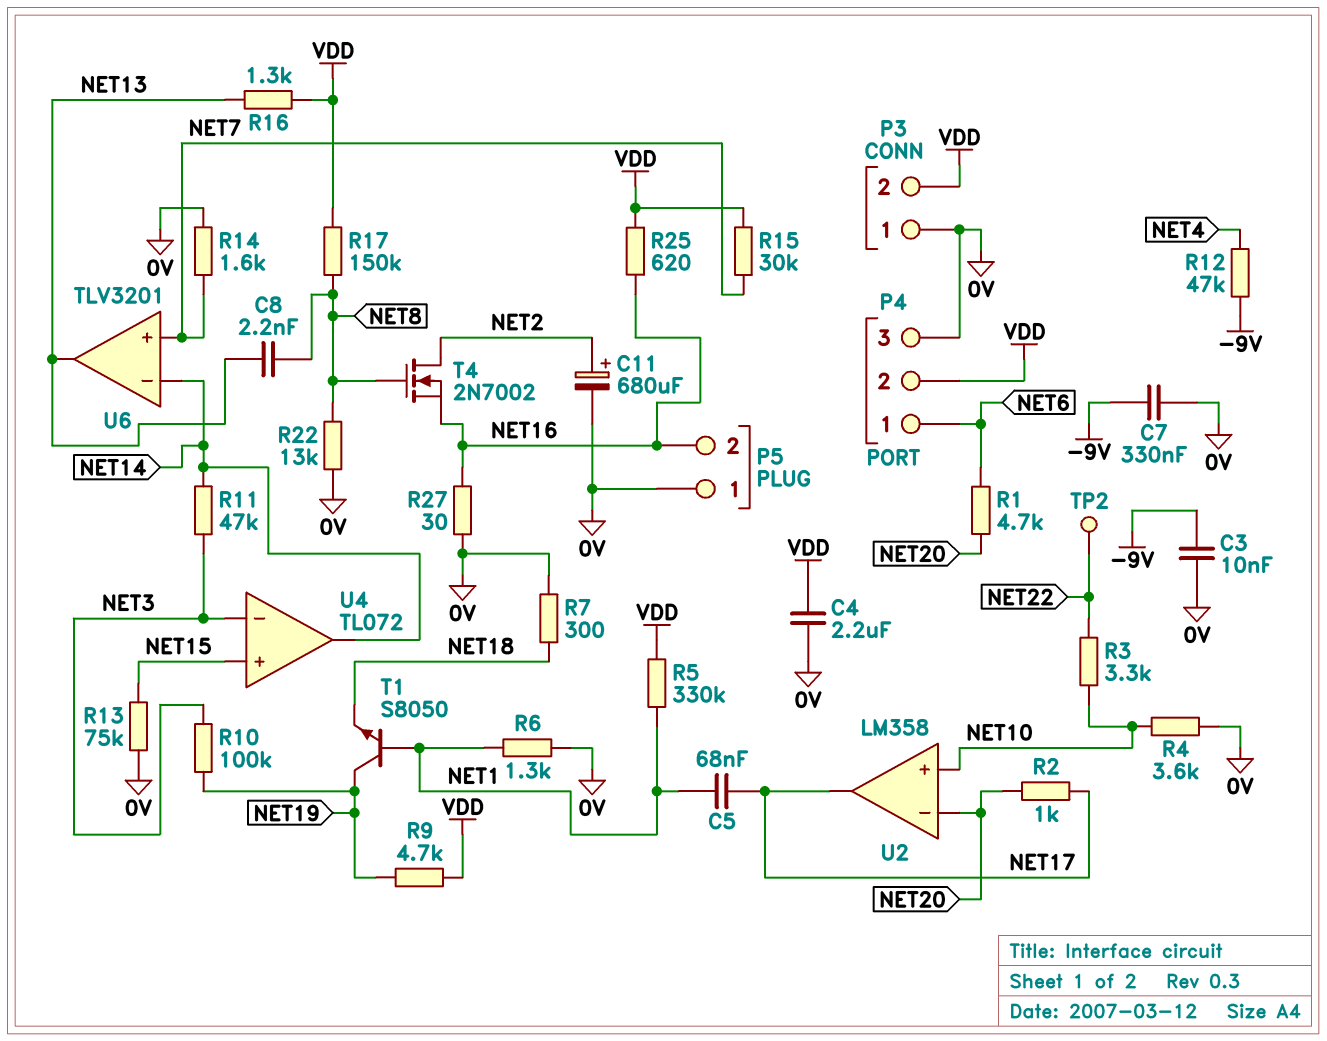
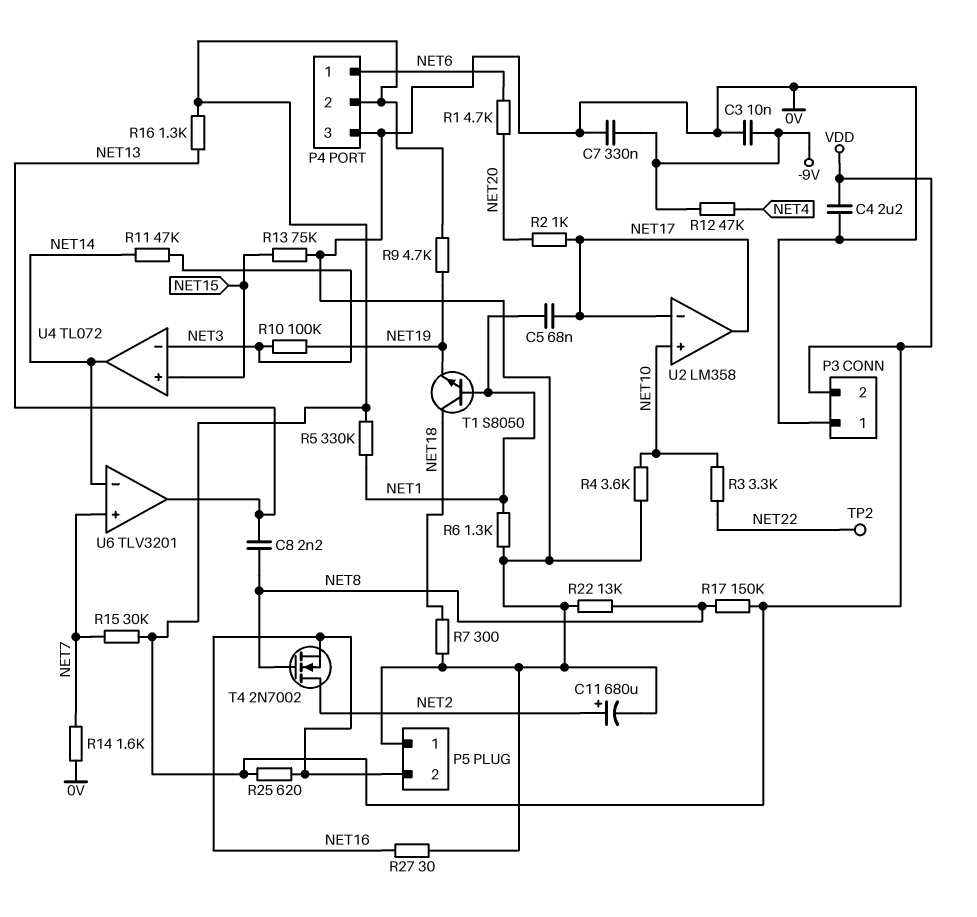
T1: NPN S8050 (B NET1, C NET19, E NET18) -> NPN S8050 (B NET1, C NET18, E NET19)
U2 pin in-: NET20 -> NET17

